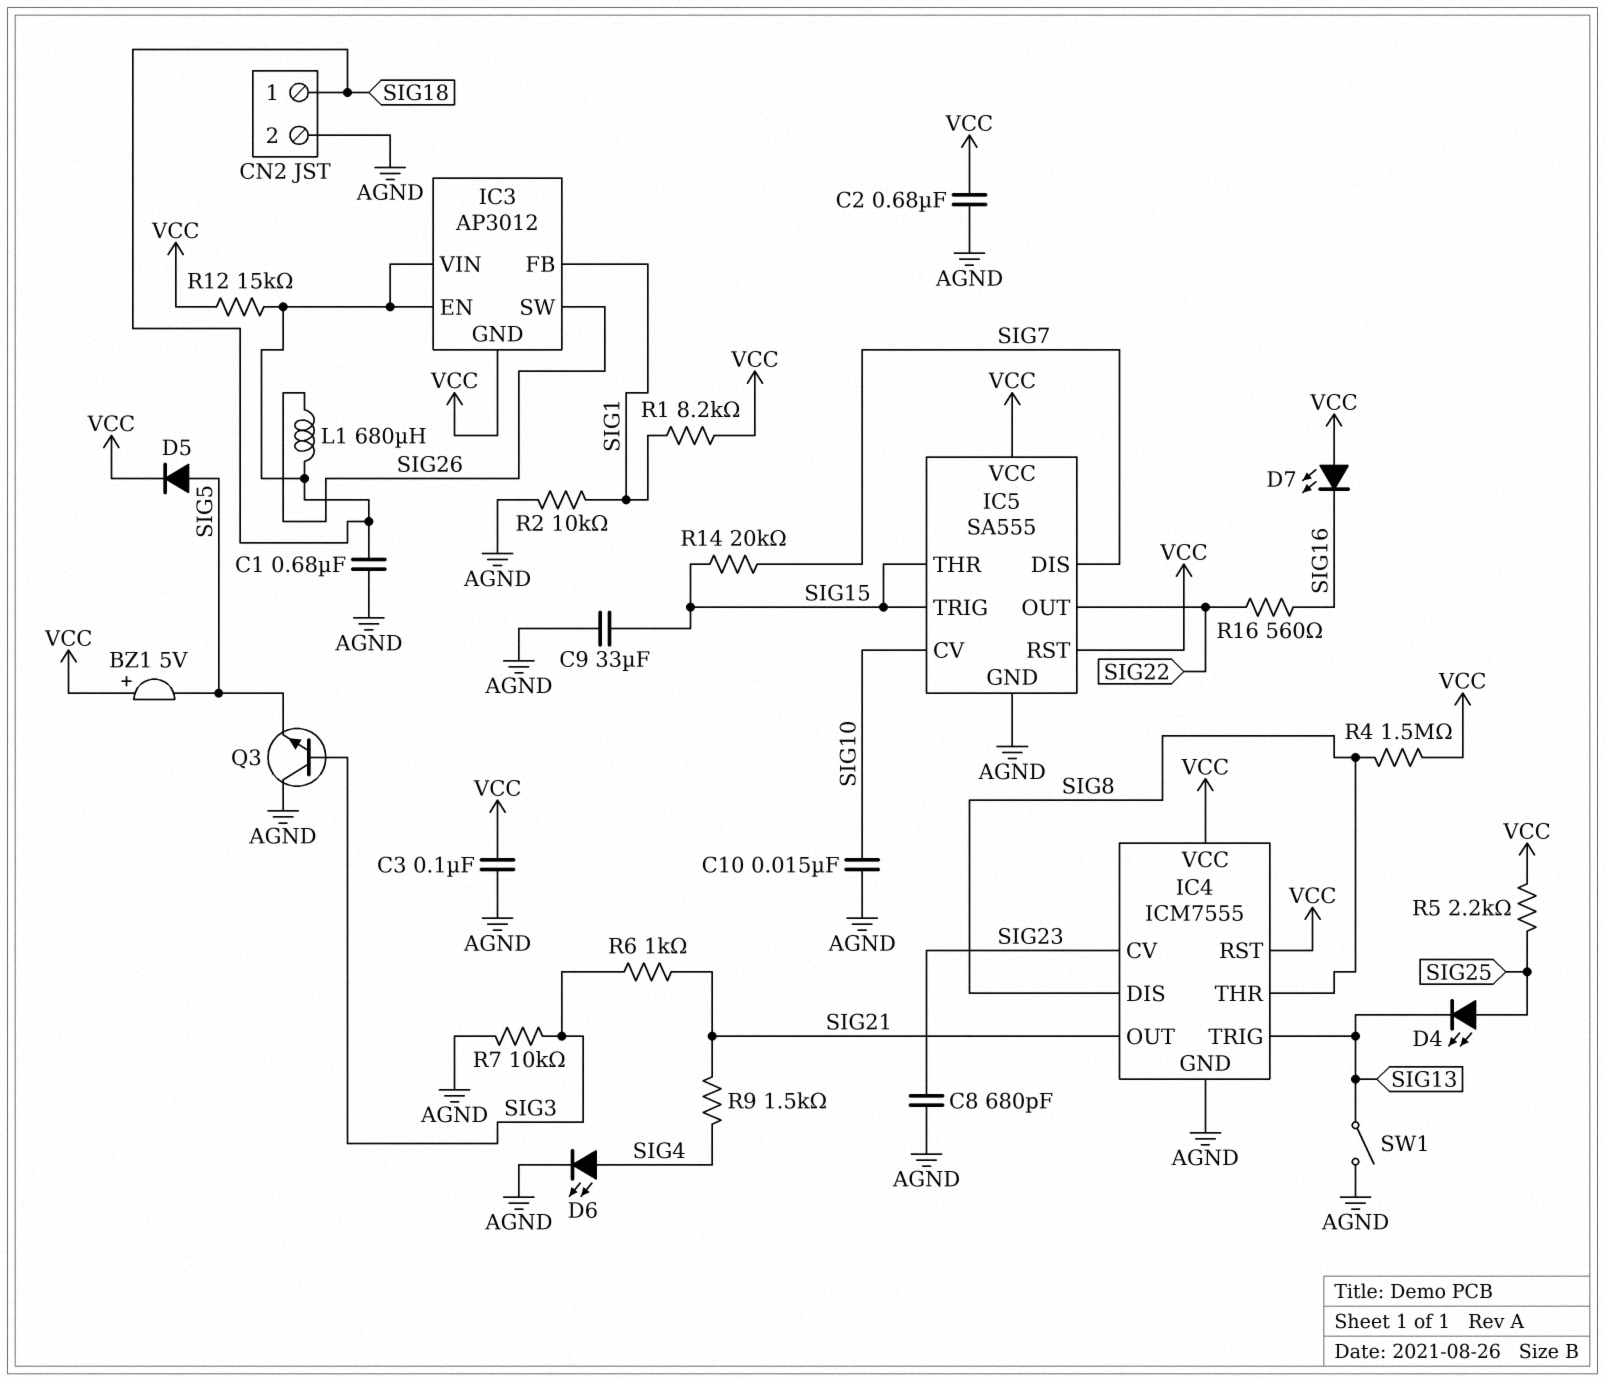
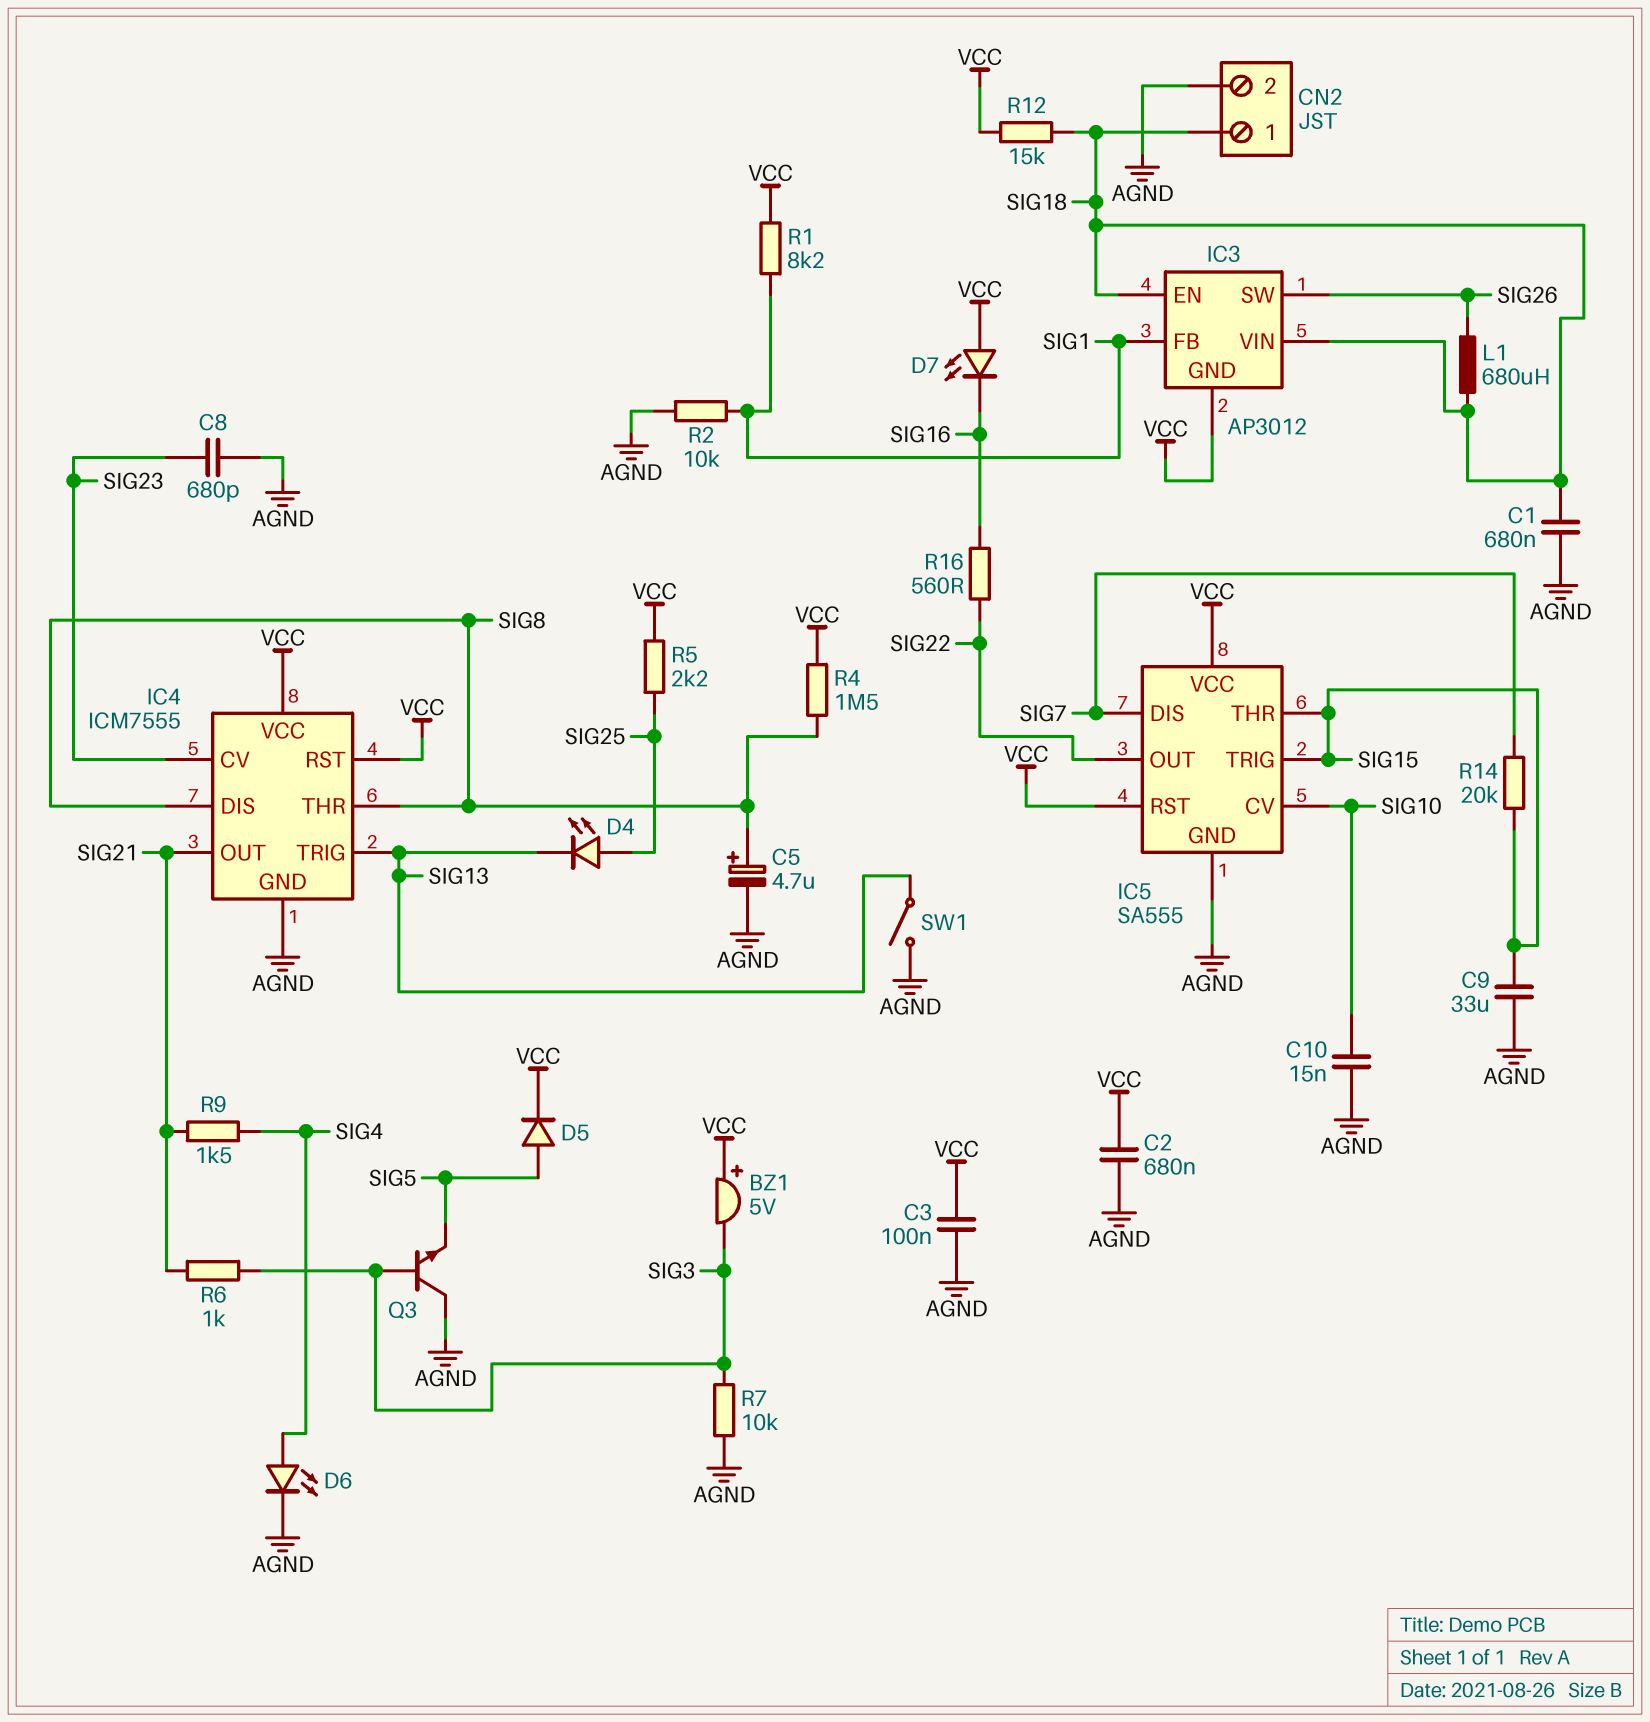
BZ1: buzzer 5V (plus VCC, minus SIG5) -> buzzer 5V (plus VCC, minus SIG3)
C5: none -> 4.7uF (plus SIG8, minus AGND)

